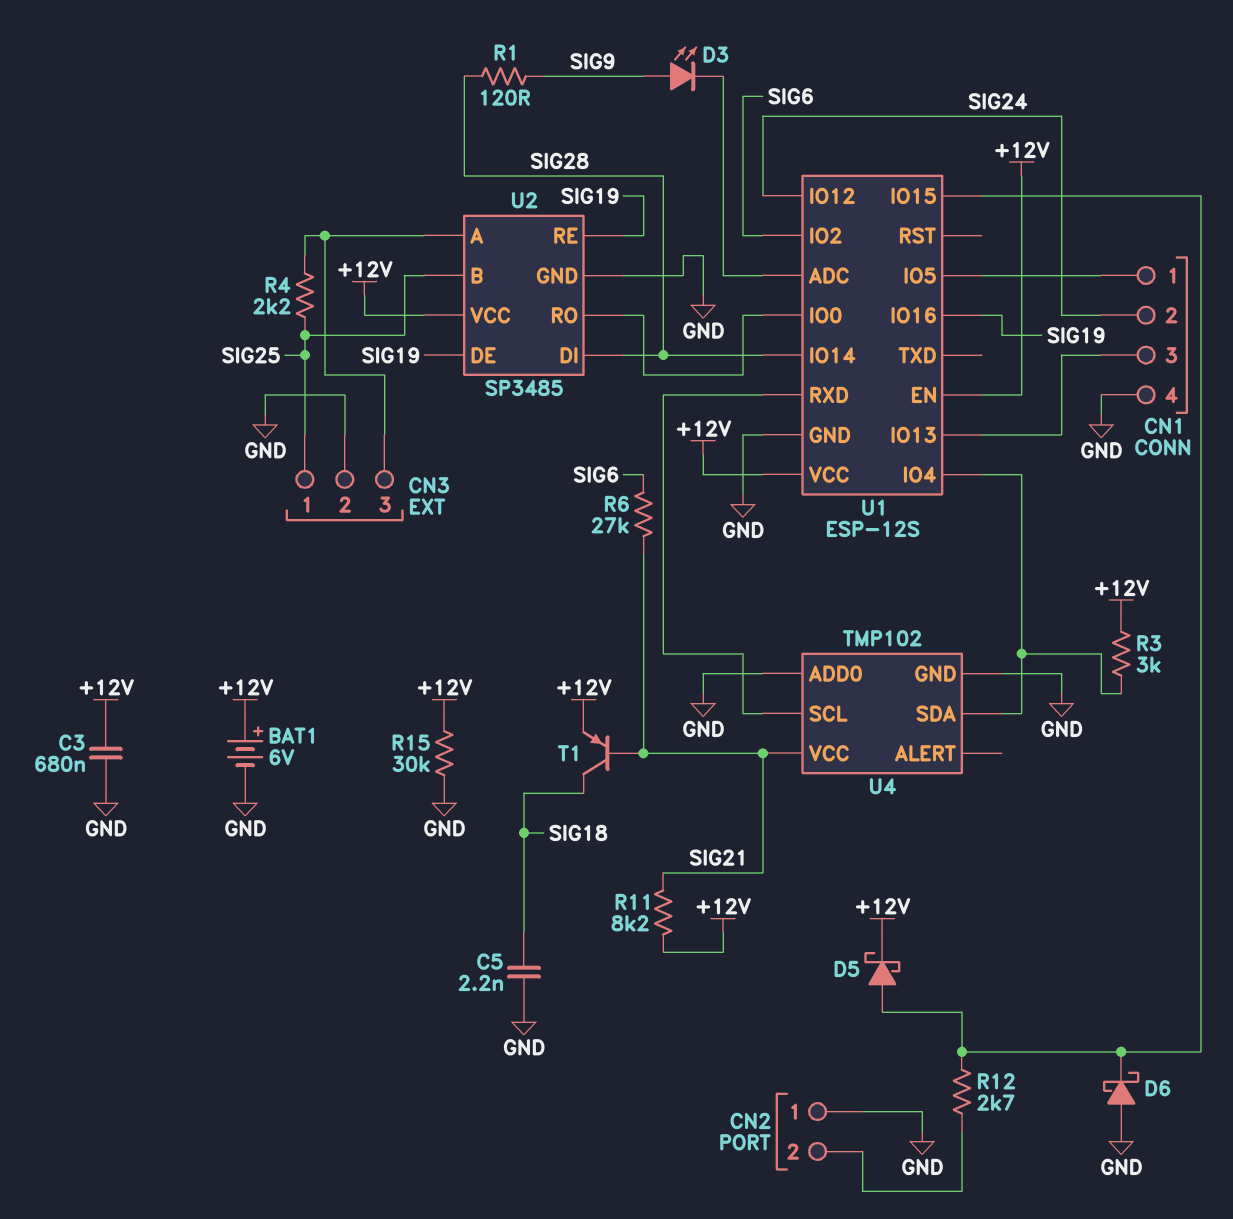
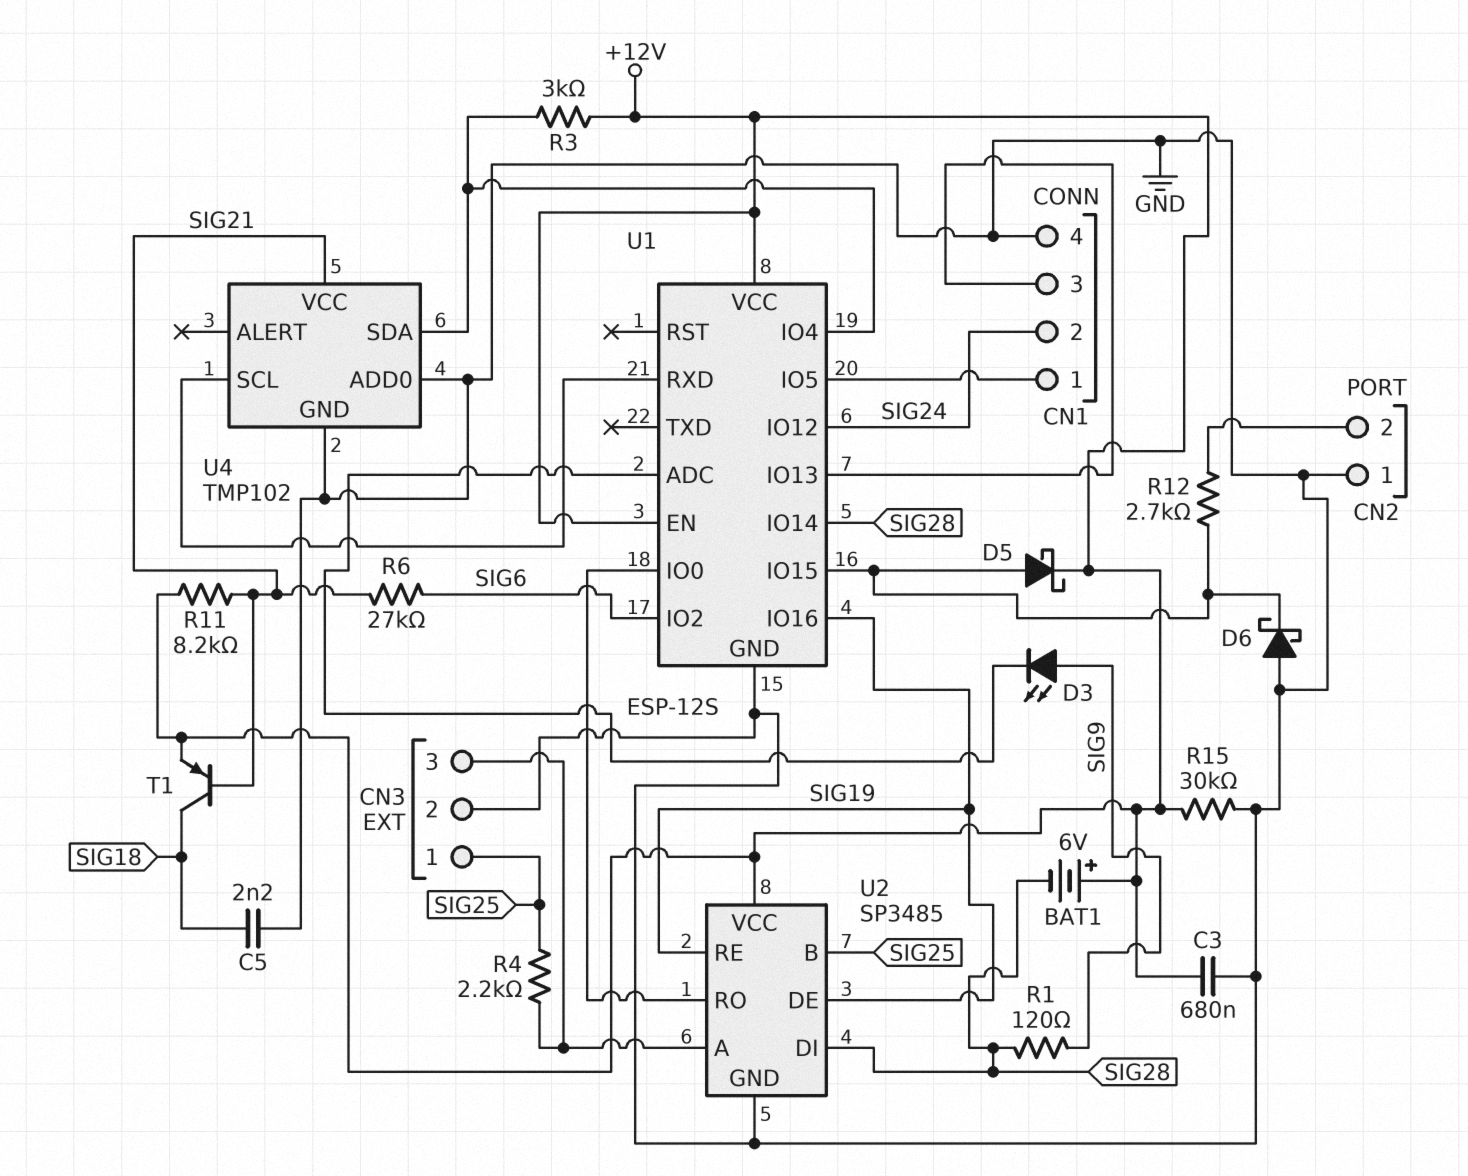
BAT1: 6V (plus +12V, minus GND) -> 6V (plus +12V, minus SIG28)

